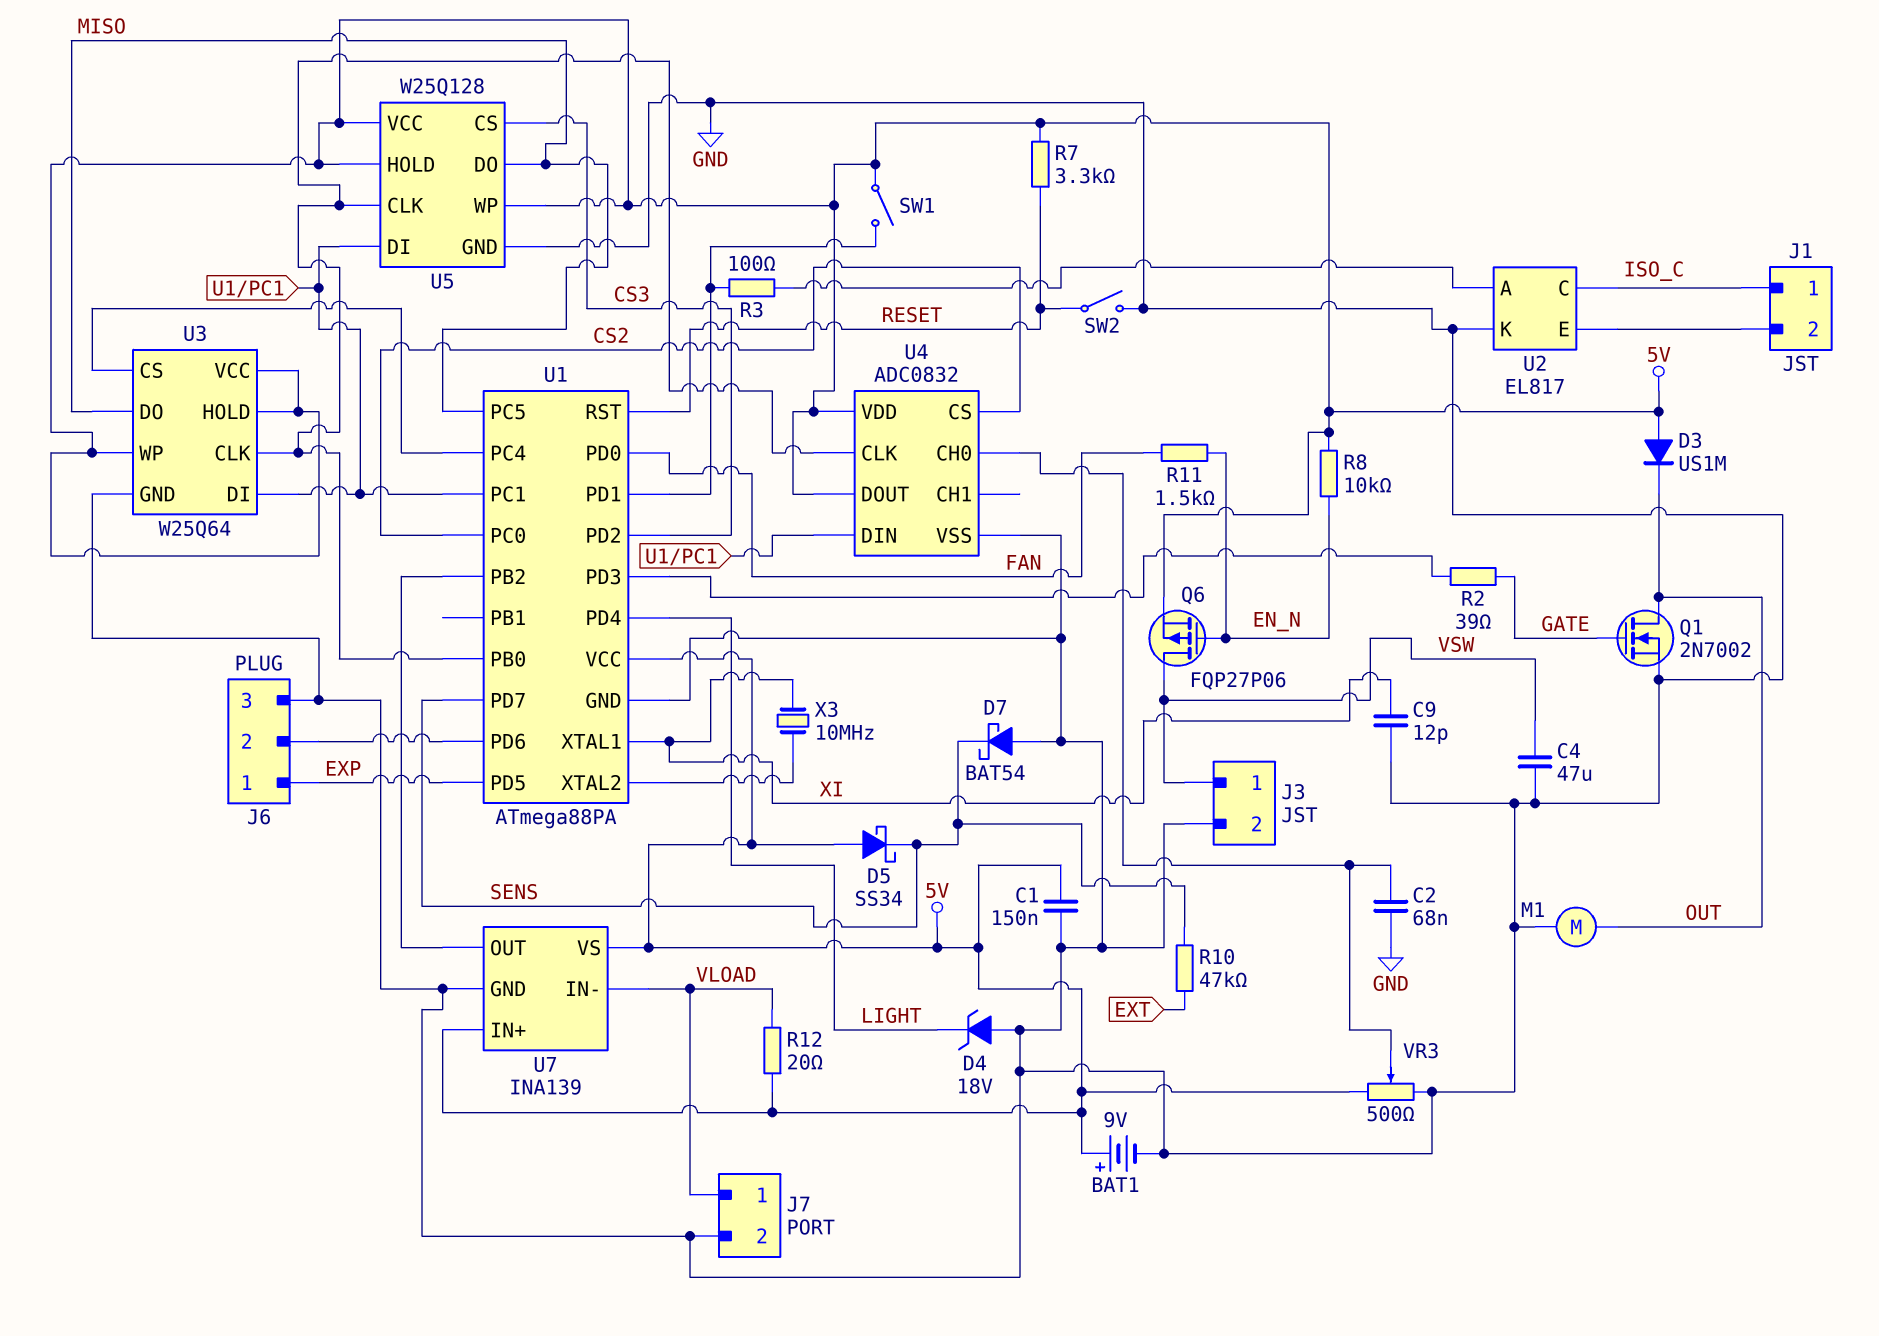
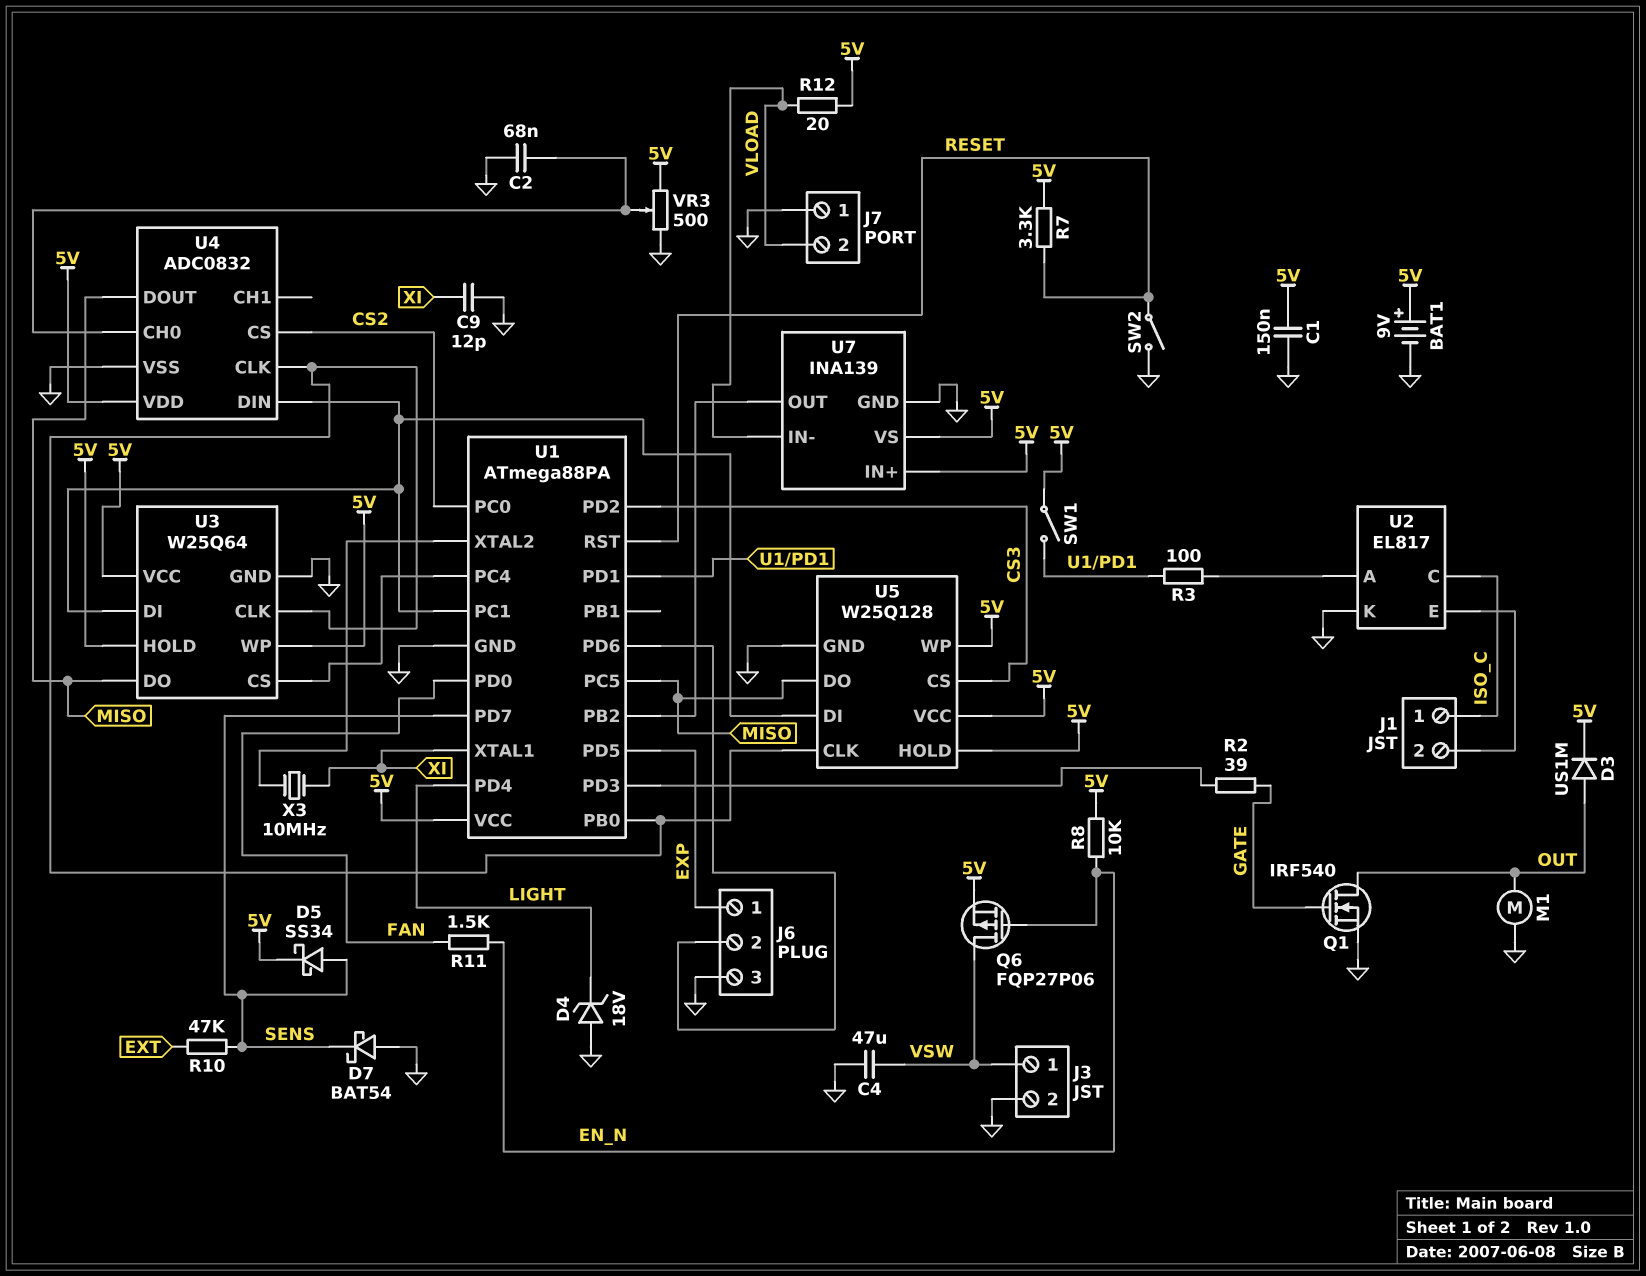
D3: diode US1M (A 5V, K OUT) -> diode US1M (A OUT, K 5V)
D5: schottky SS34 (A 5V, K SENS) -> schottky SS34 (A SENS, K 5V)
J7 pin 1: VLOAD -> GND
J7 pin 2: GND -> VLOAD
Q1: NMOS 2N7002 (G GATE, D OUT, S GND) -> NMOS IRF540 (G GATE, D OUT, S GND)
U4 pin DOUT: 5V -> MISO

